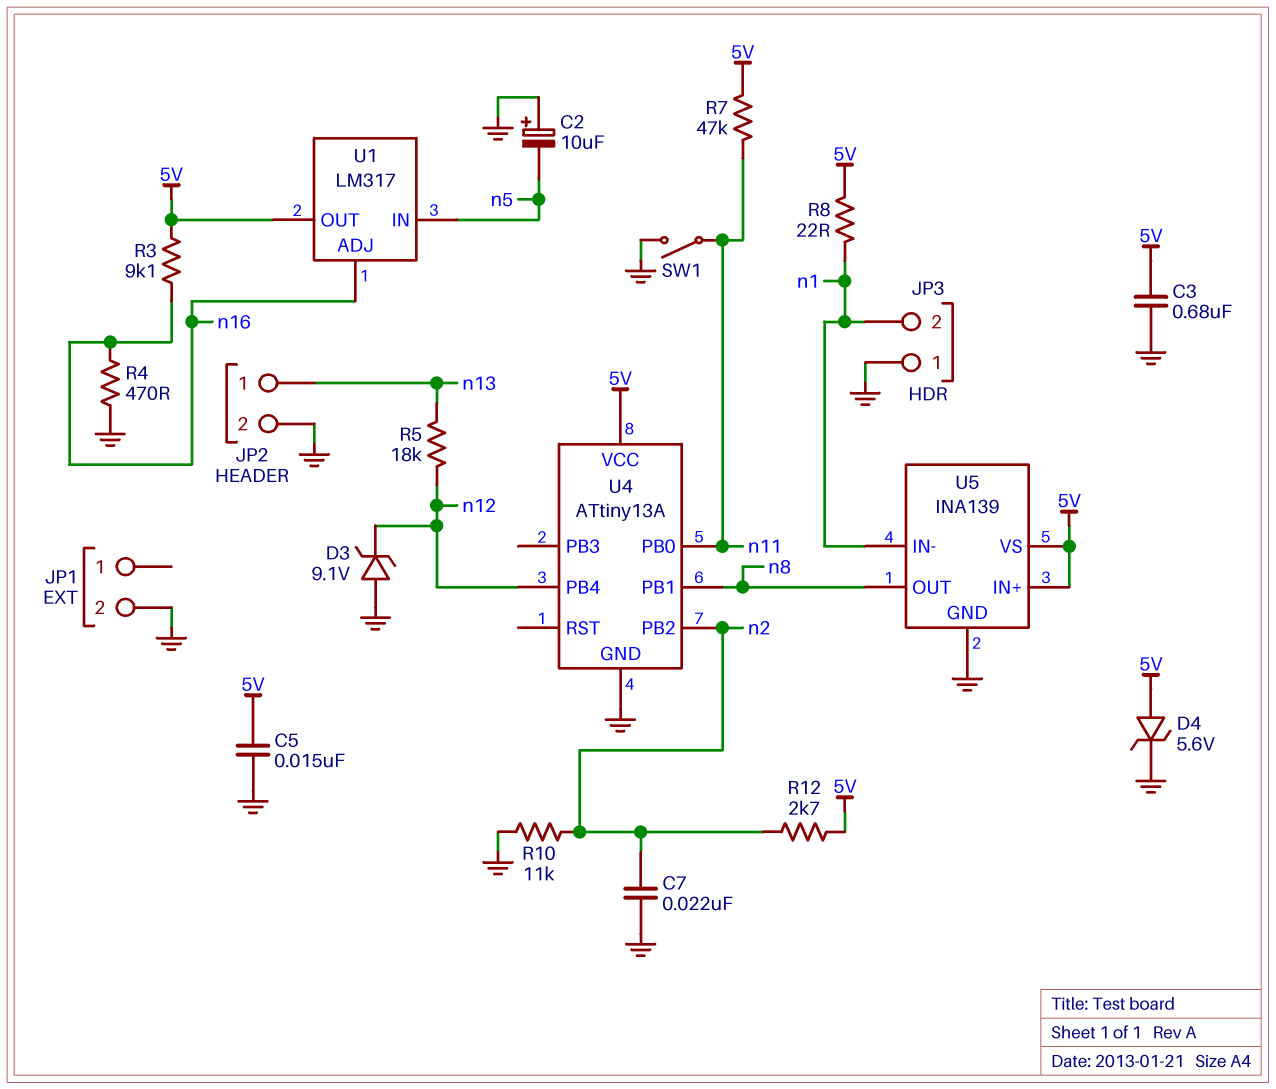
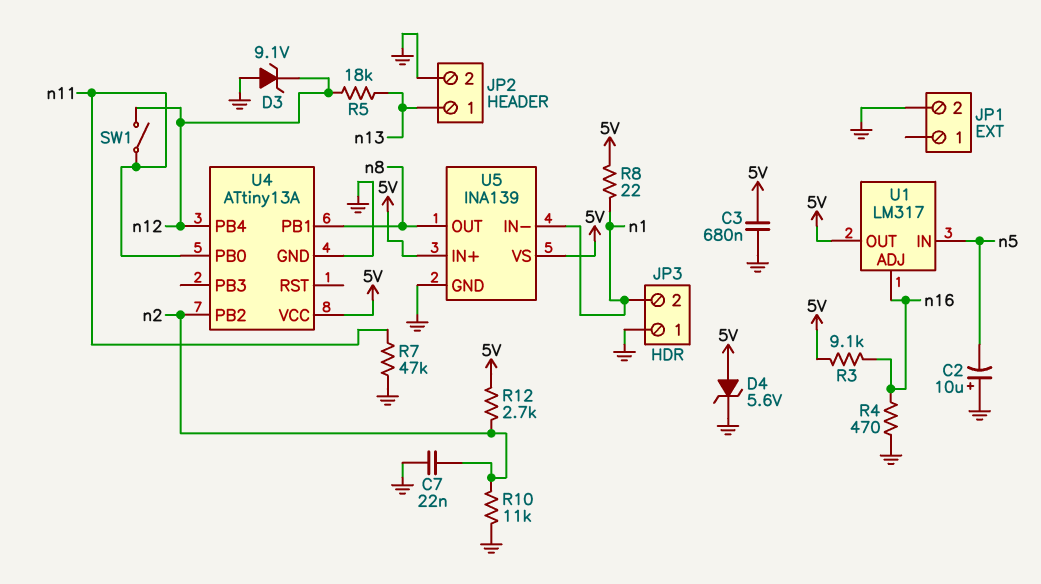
C5: 15nF (5V, GND) -> none
R7: 47k (5V, n11) -> 47k (GND, n11)
SW1: switch (GND, n11) -> switch (n11, n12)

